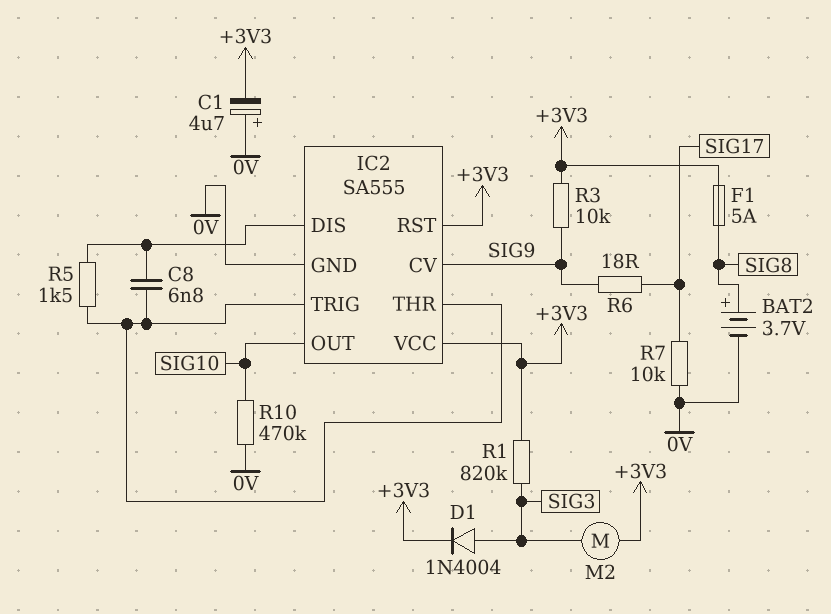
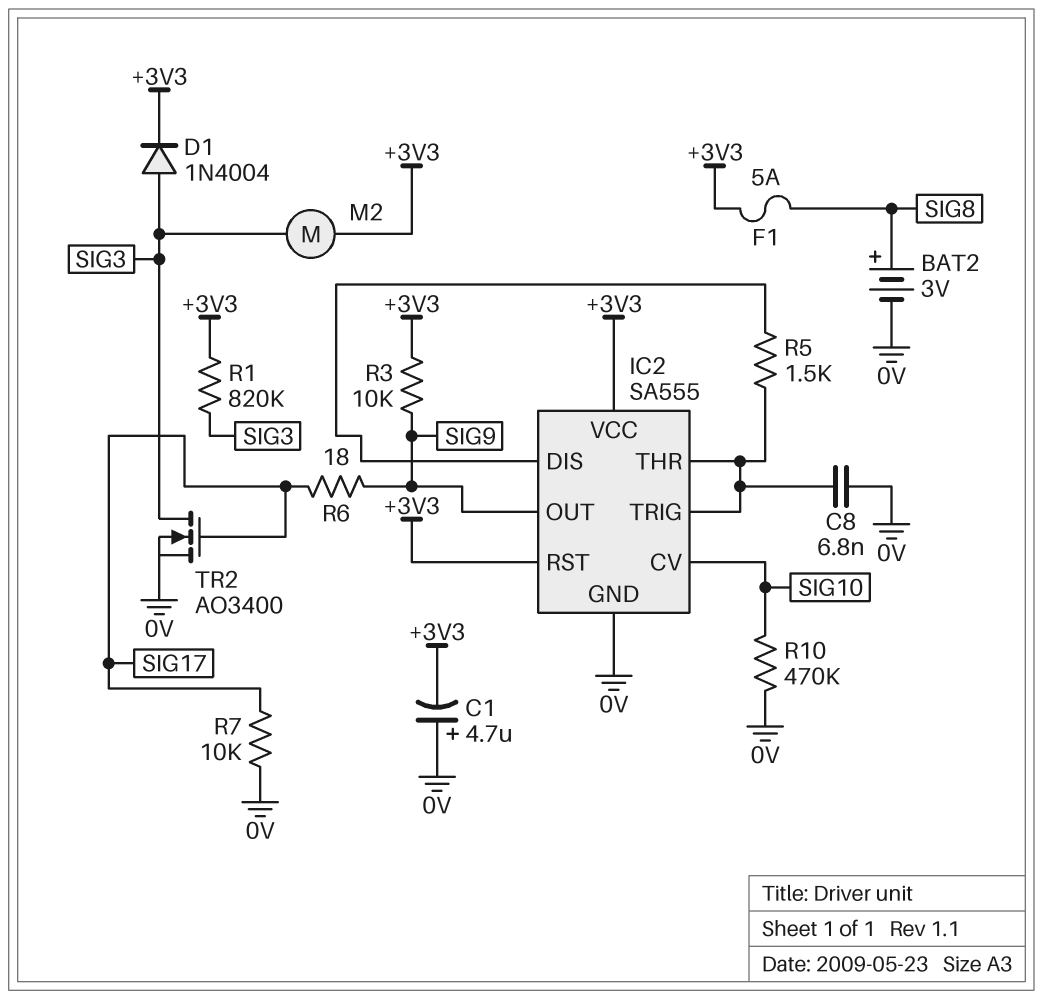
BAT2: 3.7V (plus SIG8, minus 0V) -> 3V (plus SIG8, minus 0V)
C8: 6.8nF (IC2/DIS, IC2/THR) -> 6.8nF (0V, IC2/THR)
IC2 pin CV: SIG9 -> SIG10
IC2 pin OUT: SIG10 -> SIG9
TR2: none -> NMOS AO3400 (G SIG17, D SIG3, S 0V)

